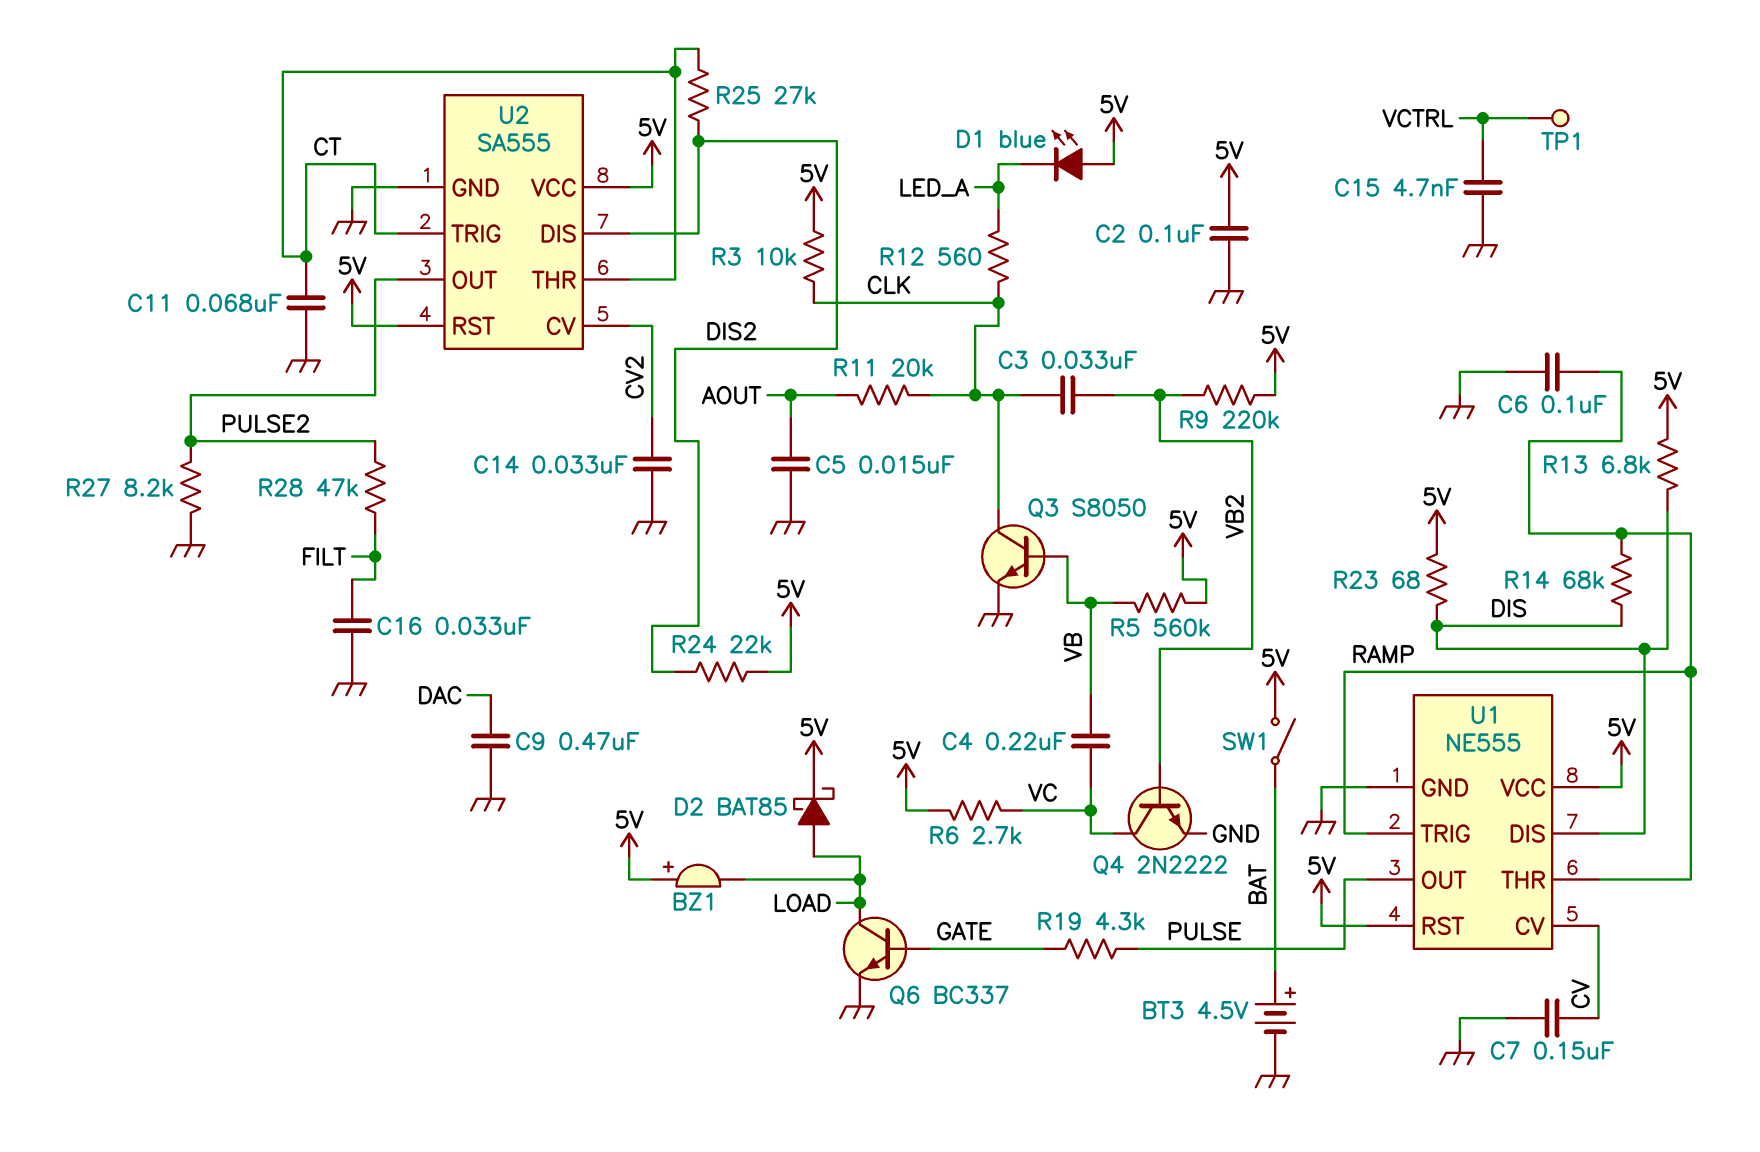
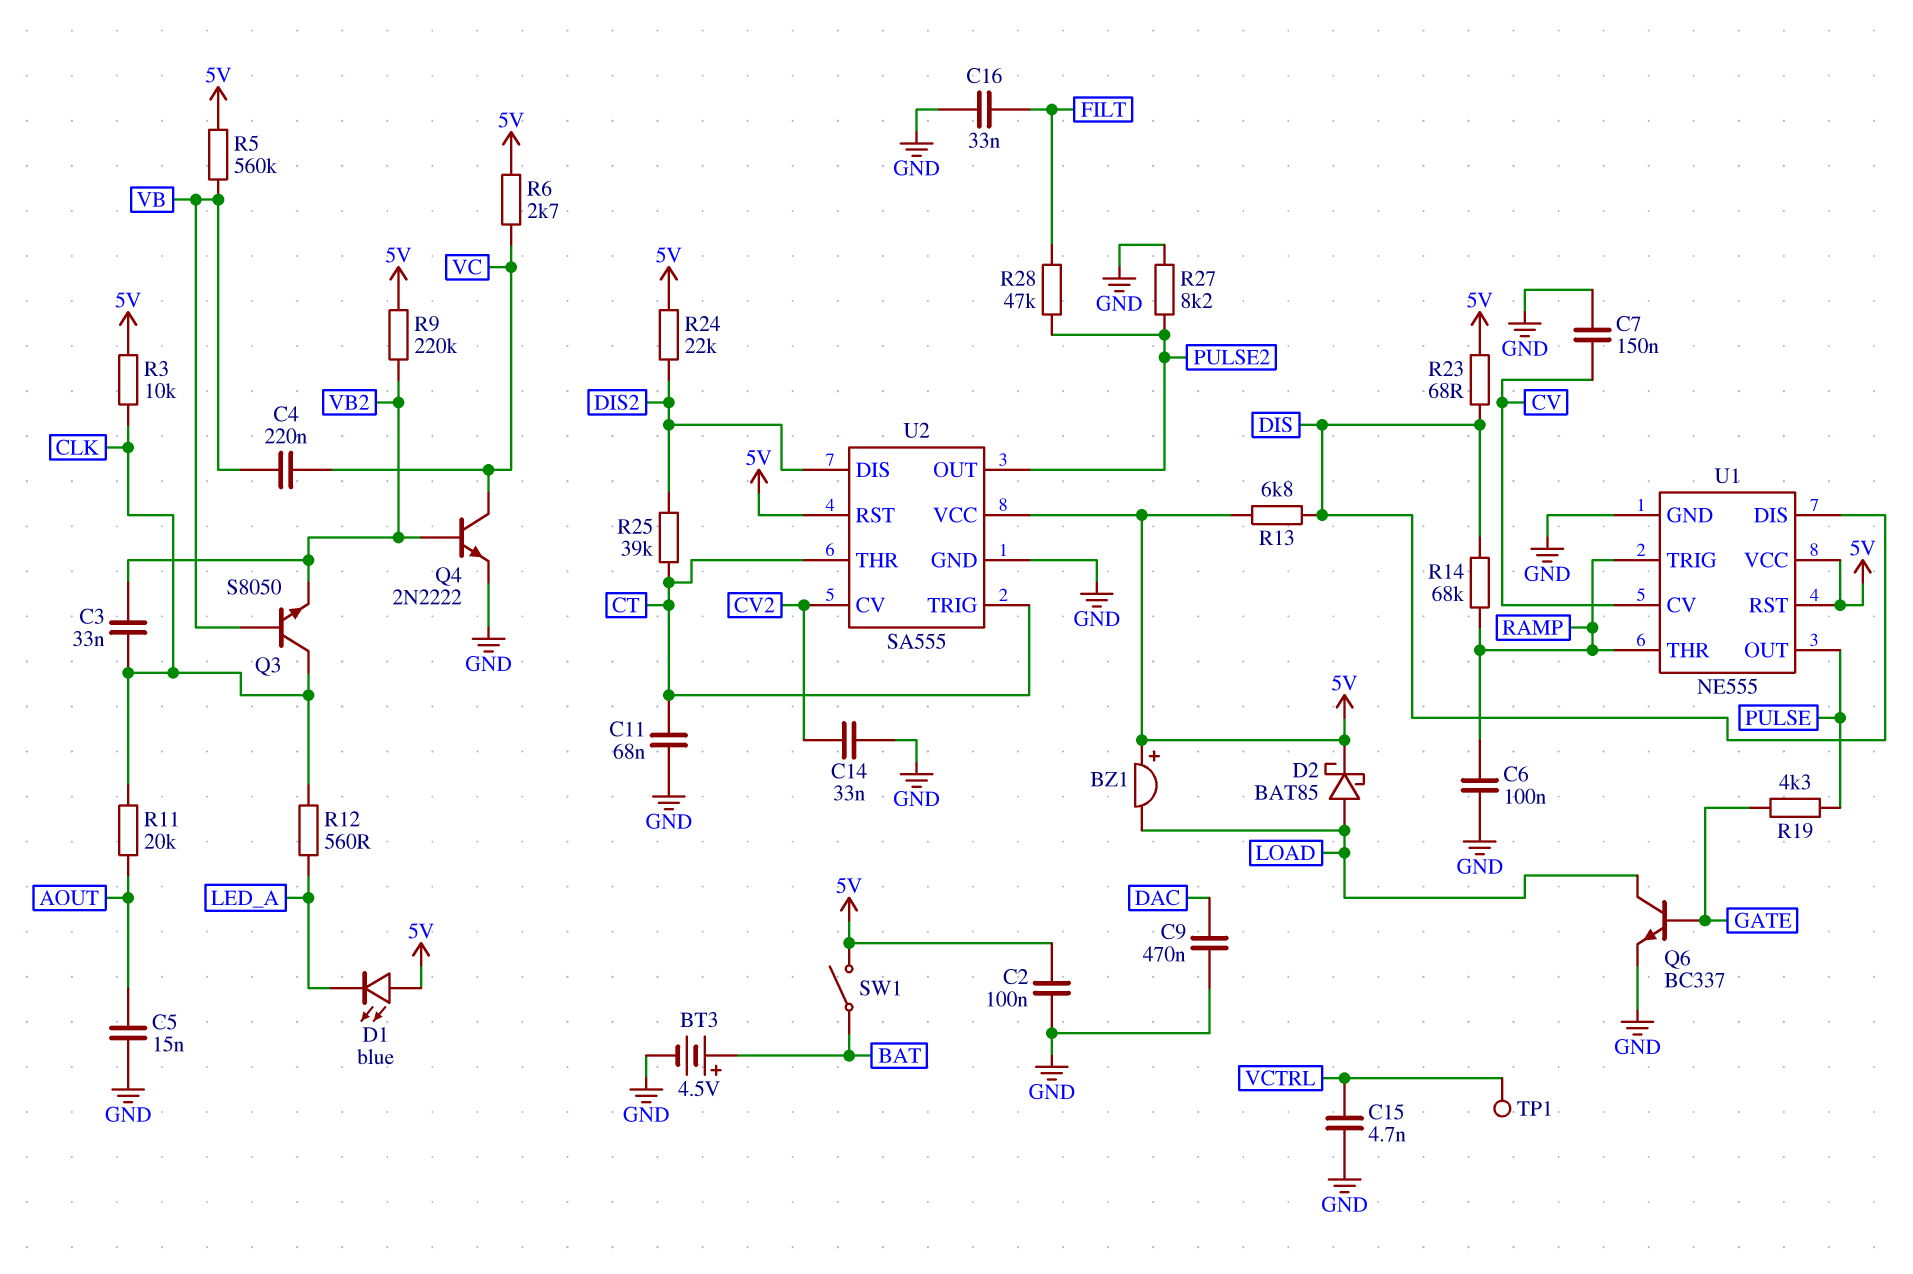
Q3: NPN S8050 (B VB, C CLK, E GND) -> NPN S8050 (B VB, C CLK, E VB2)
R25: 27k (CT, DIS2) -> 39k (CT, DIS2)

